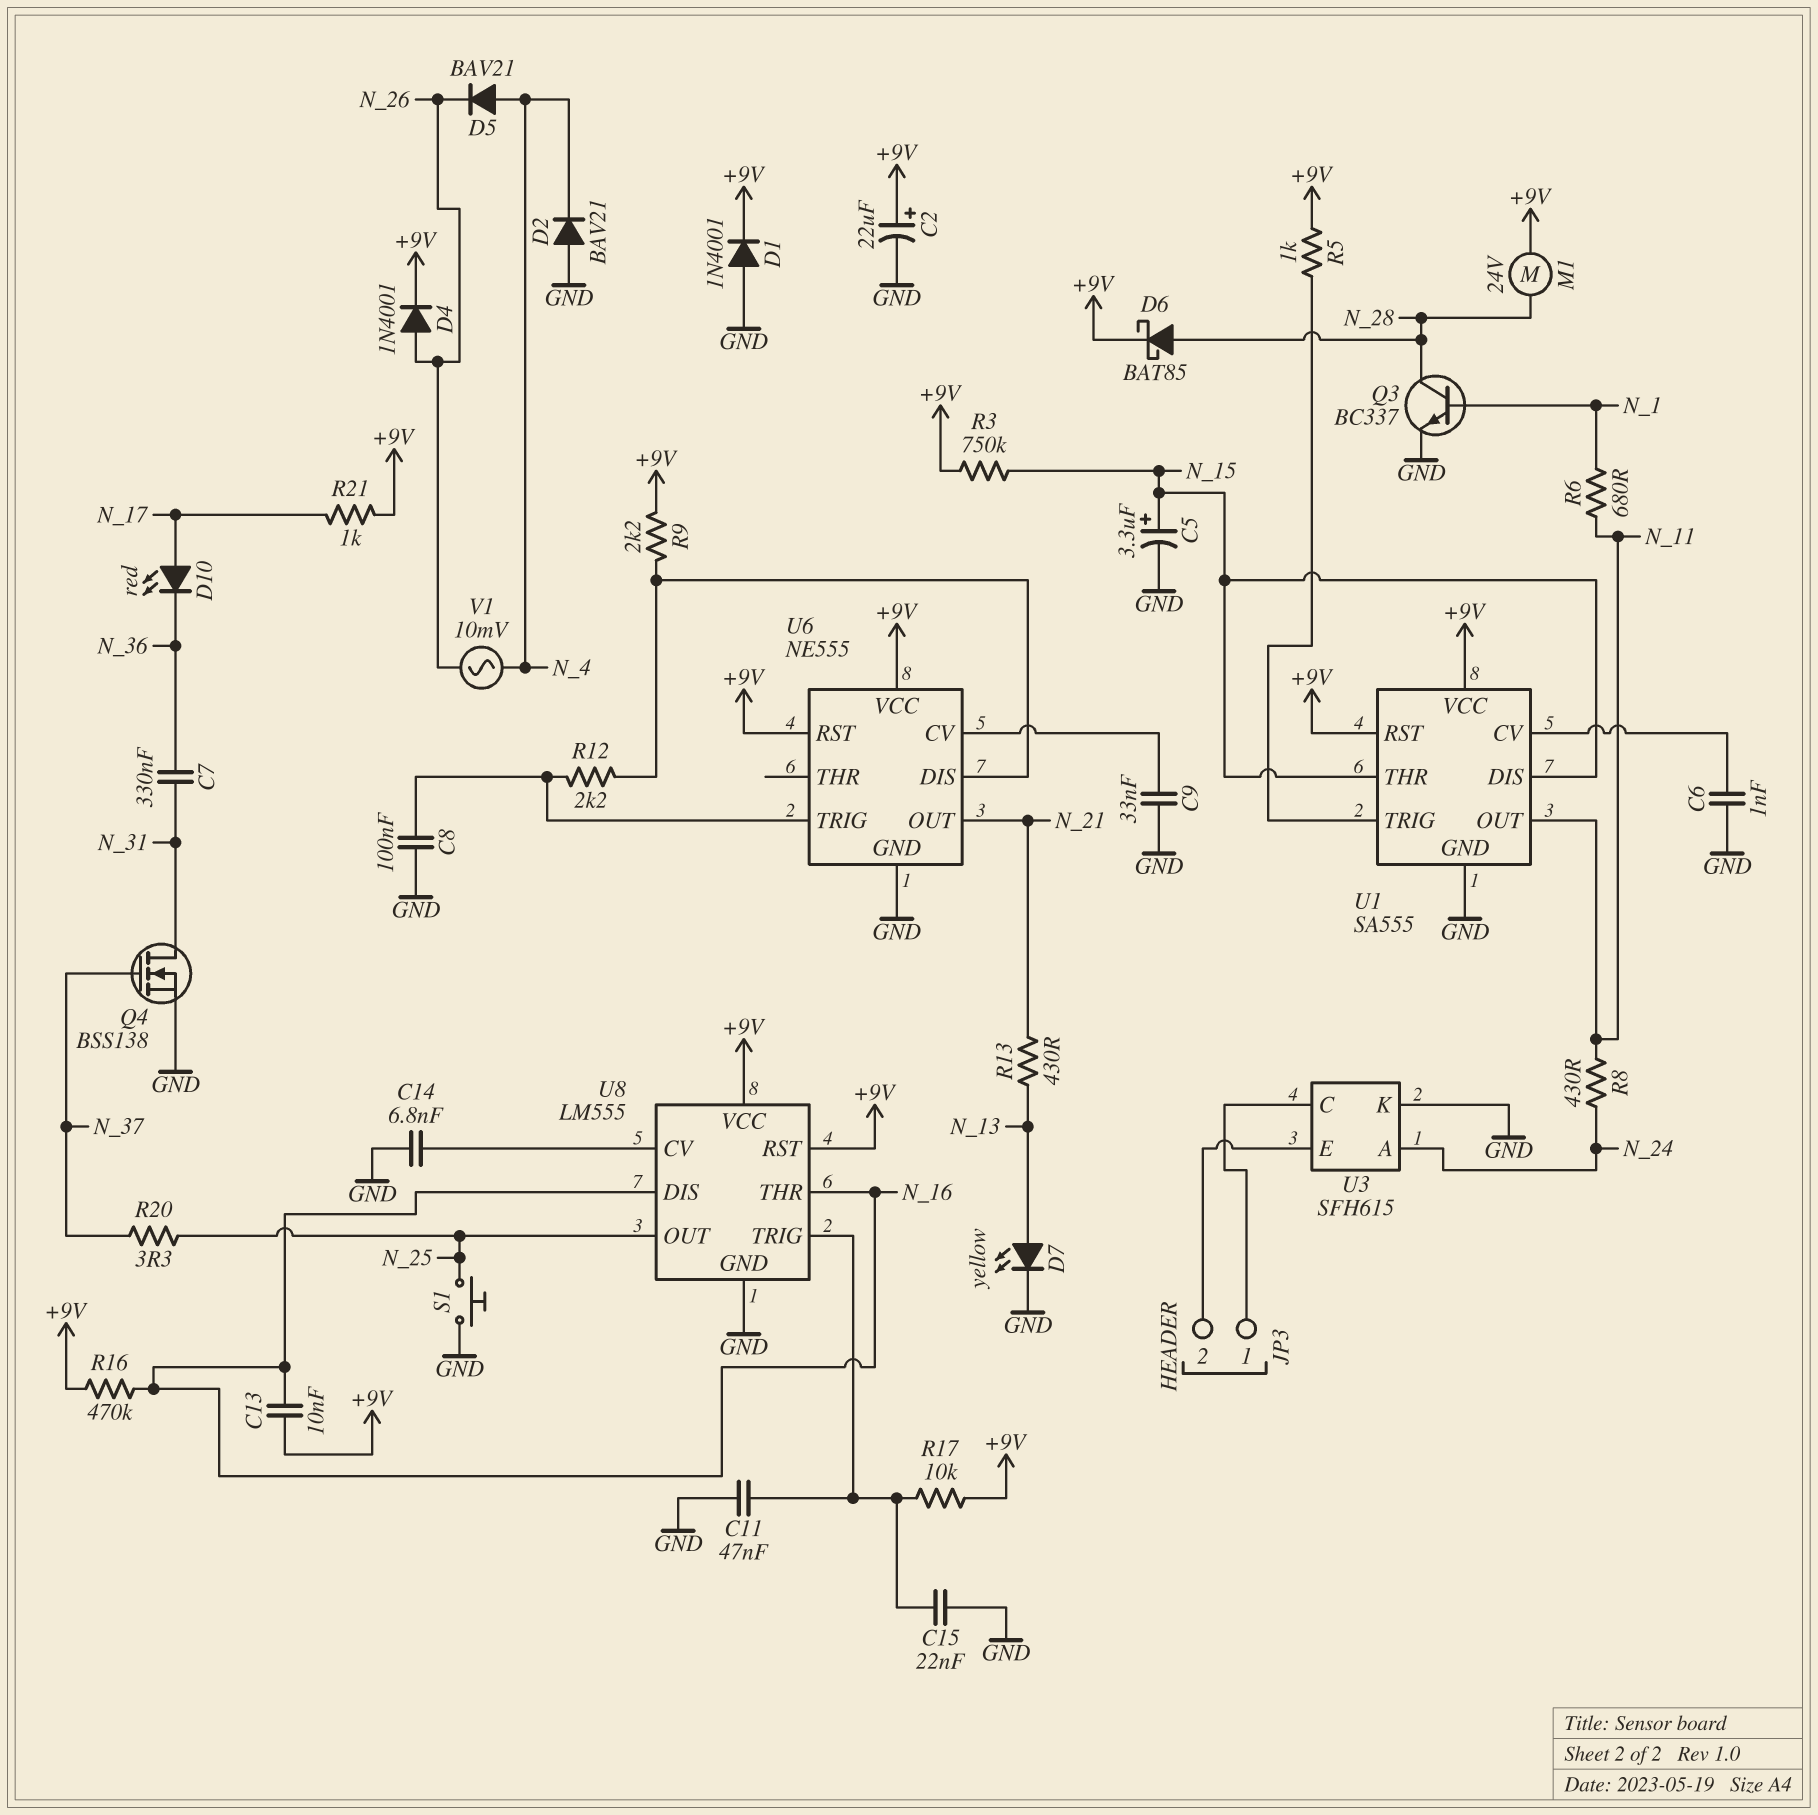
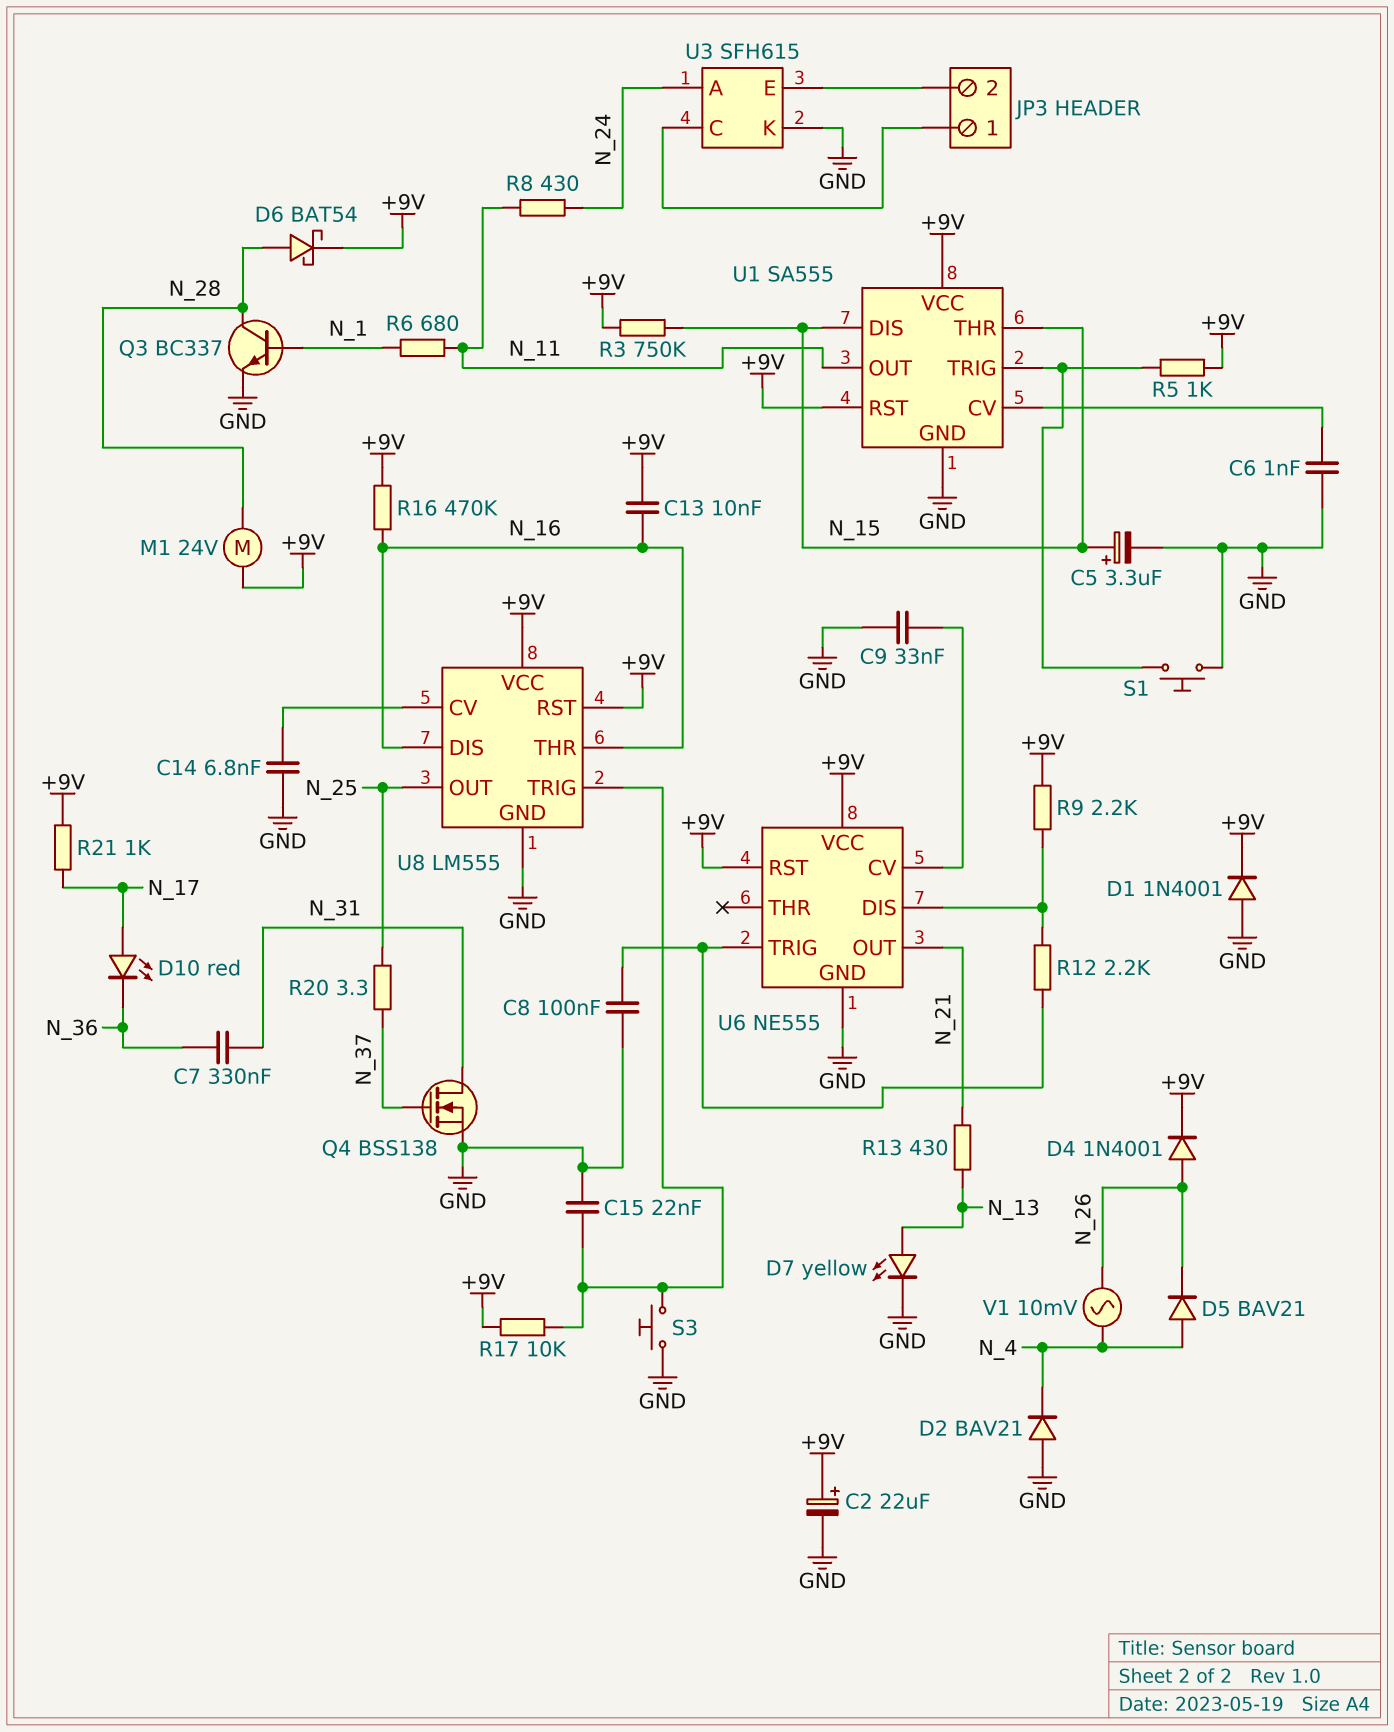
C11: 47nF (GND, U8/TRIG) -> none
D6: schottky BAT85 (A N_28, K +9V) -> schottky BAT54 (A N_28, K +9V)
S1: button (GND, N_25) -> button (GND, U1/TRIG)
S3: none -> button (GND, U8/TRIG)

